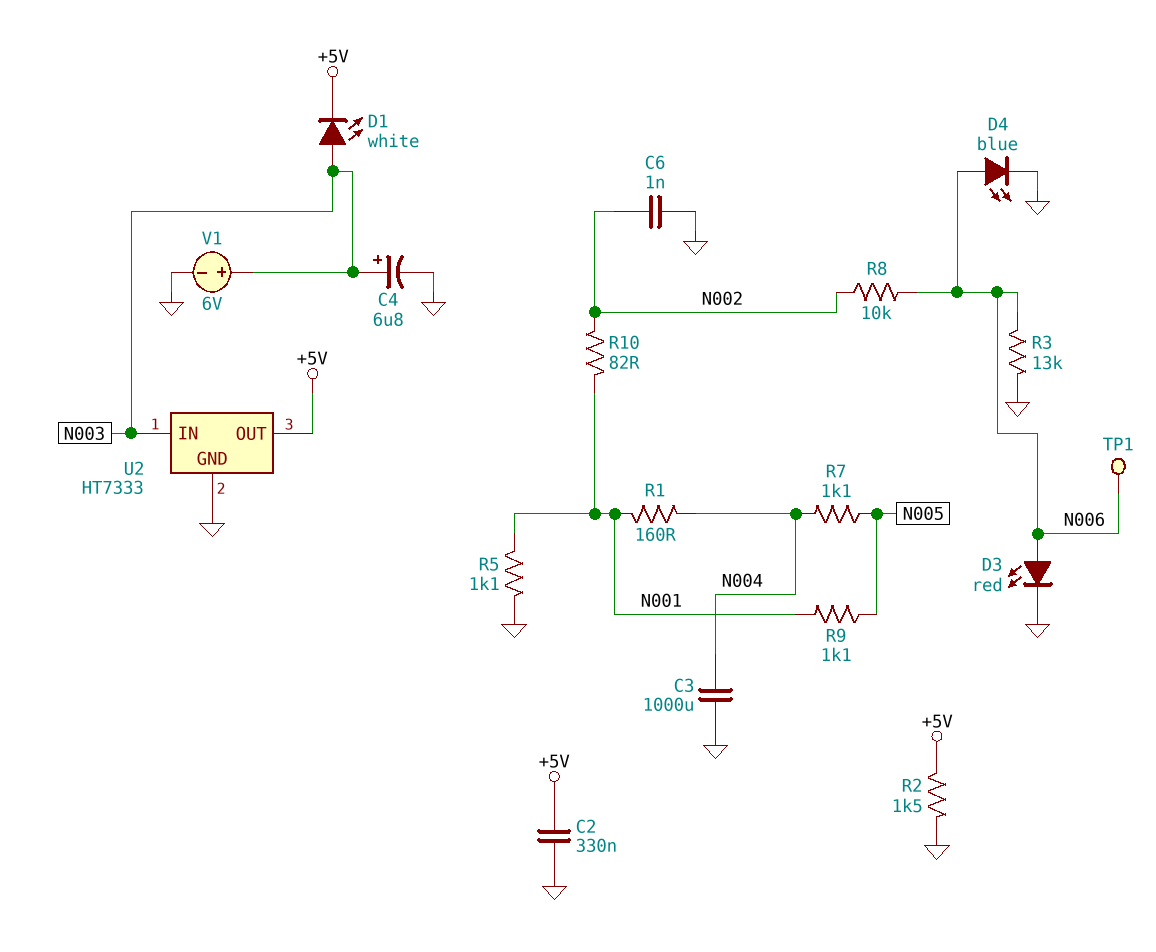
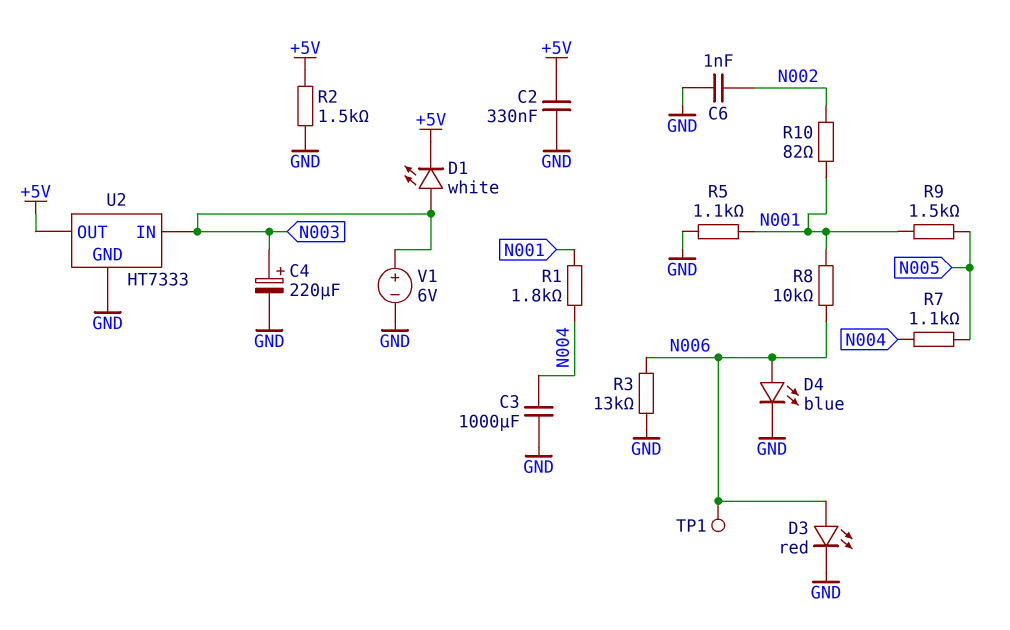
C4: 6.8uF (plus N003, minus GND) -> 220uF (plus N003, minus GND)
R1: 160 (N001, N004) -> 1.8k (N001, N004)
R8: 10k (N002, N006) -> 10k (N001, N006)
R9: 1.1k (N001, N005) -> 1.5k (N001, N005)

